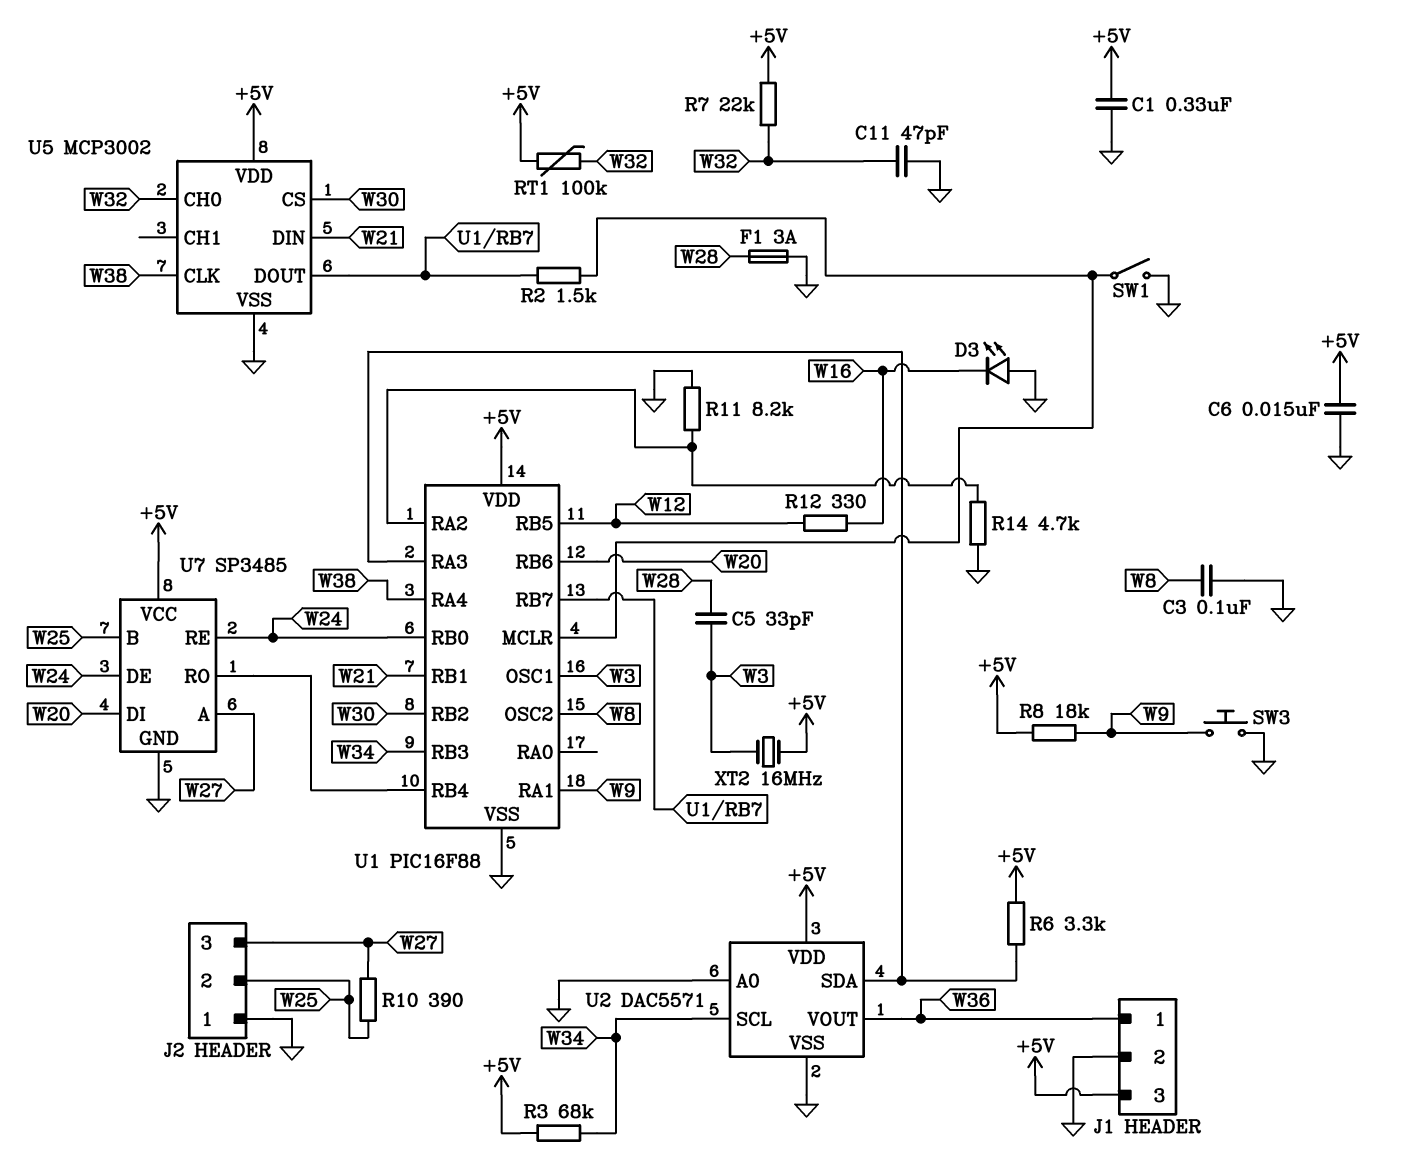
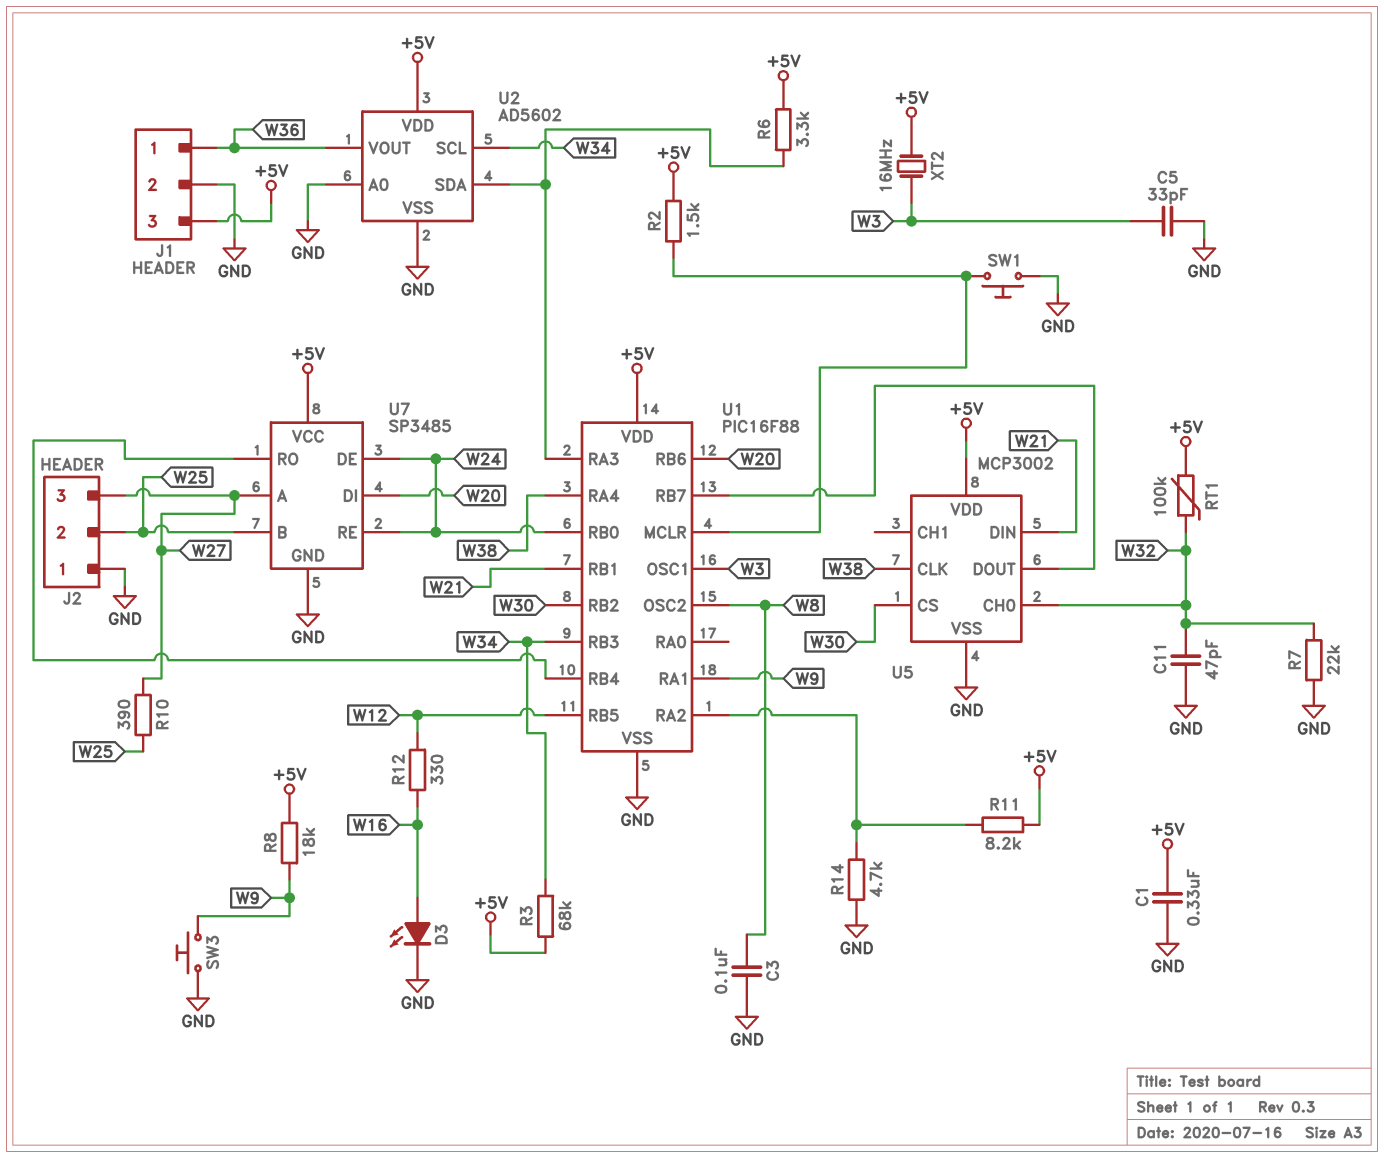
C5: 33pF (W3, W28) -> 33pF (GND, W3)
C6: 15nF (+5V, GND) -> none
D3: LED (A GND, K W16) -> LED (A W16, K GND)
F1: 3A (GND, W28) -> none
R2: 1.5k (U1/MCLR, U1/RB7) -> 1.5k (+5V, U1/MCLR)
R7: 22k (+5V, W32) -> 22k (GND, W32)
R11: 8.2k (GND, U1/RA2) -> 8.2k (+5V, U1/RA2)
SW1: switch (GND, U1/MCLR) -> button (GND, U1/MCLR)
U2: DAC5571 -> AD5602

